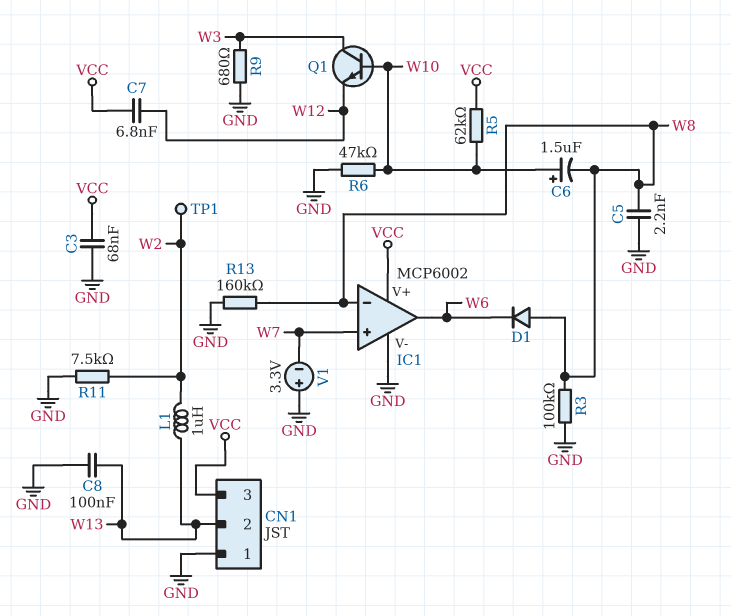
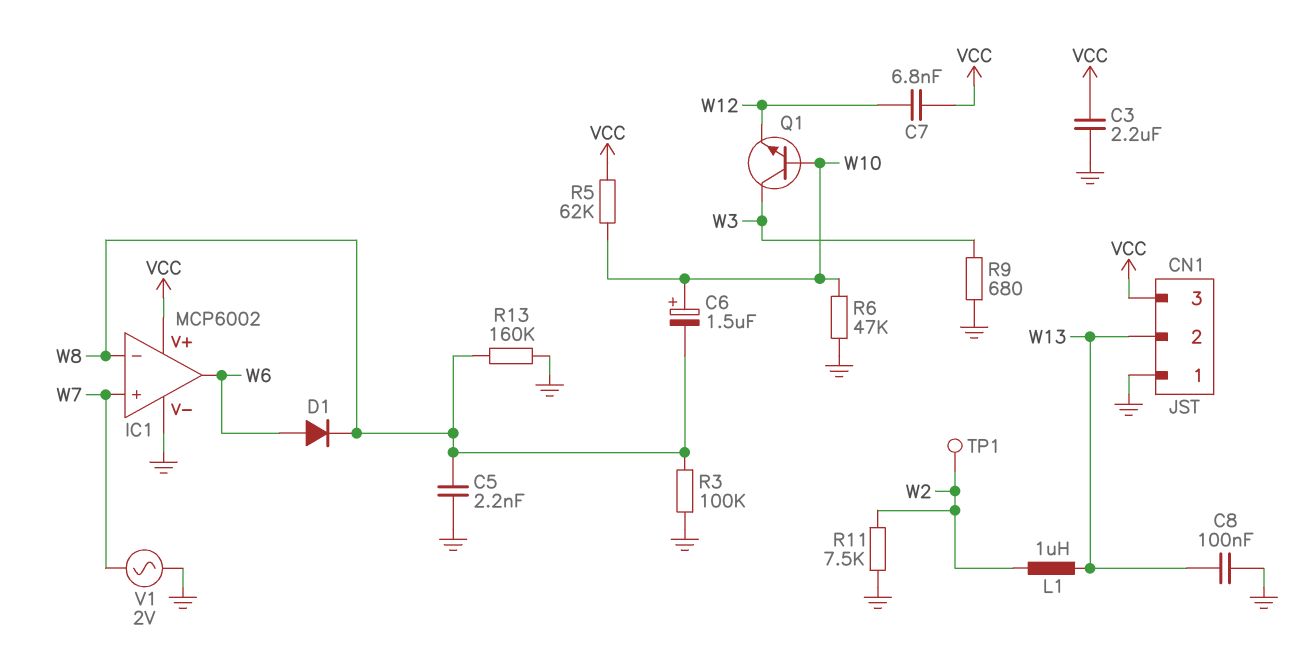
C3: 68nF (GND, VCC) -> 2.2uF (GND, VCC)
D1: diode (A W8, K W6) -> diode (A W6, K W8)
V1: 3.3V (plus GND, minus W7) -> AC 2V (GND, W7)

